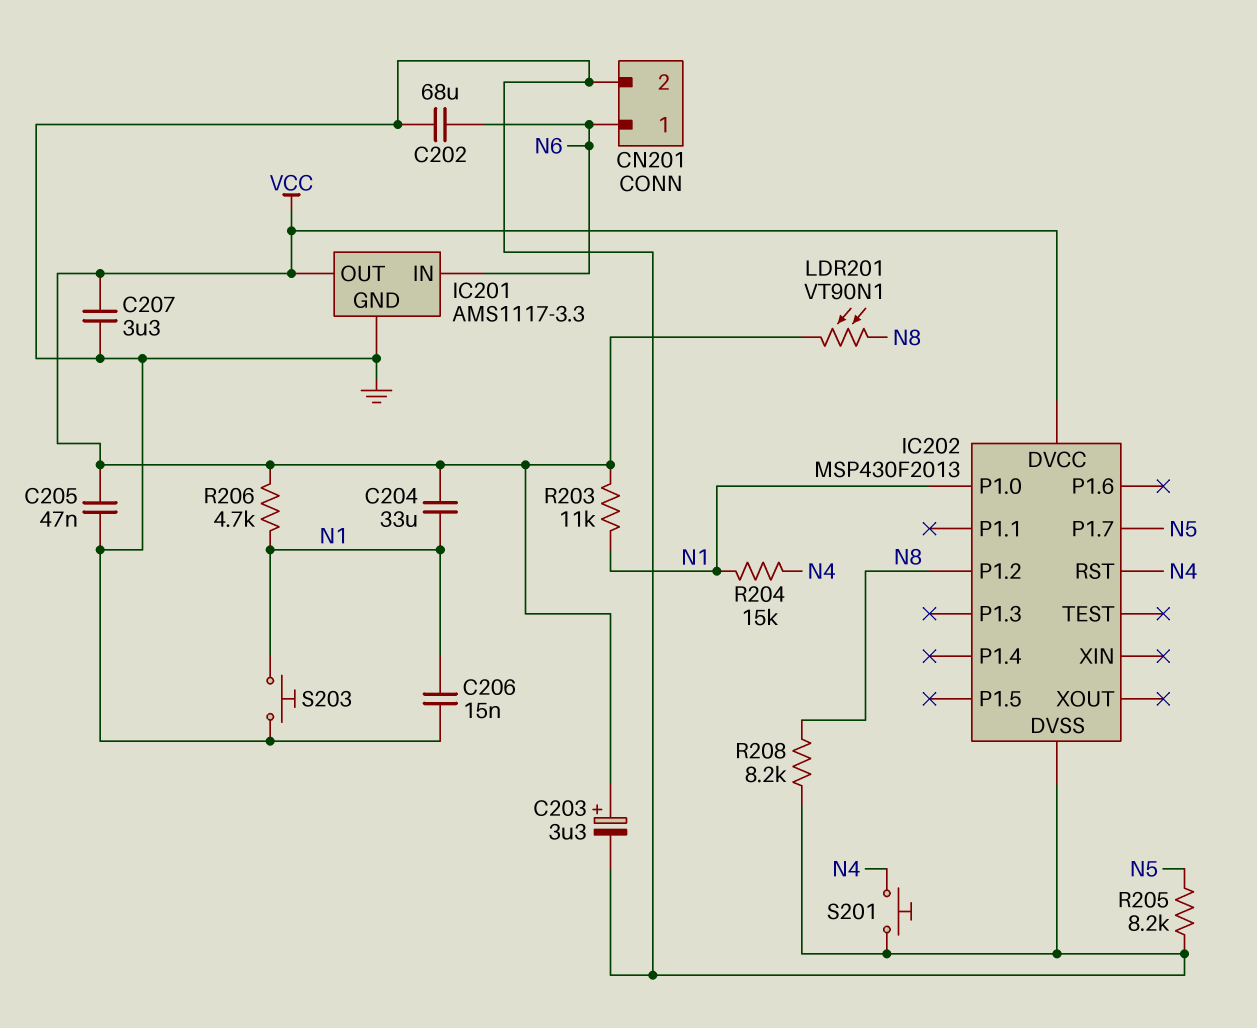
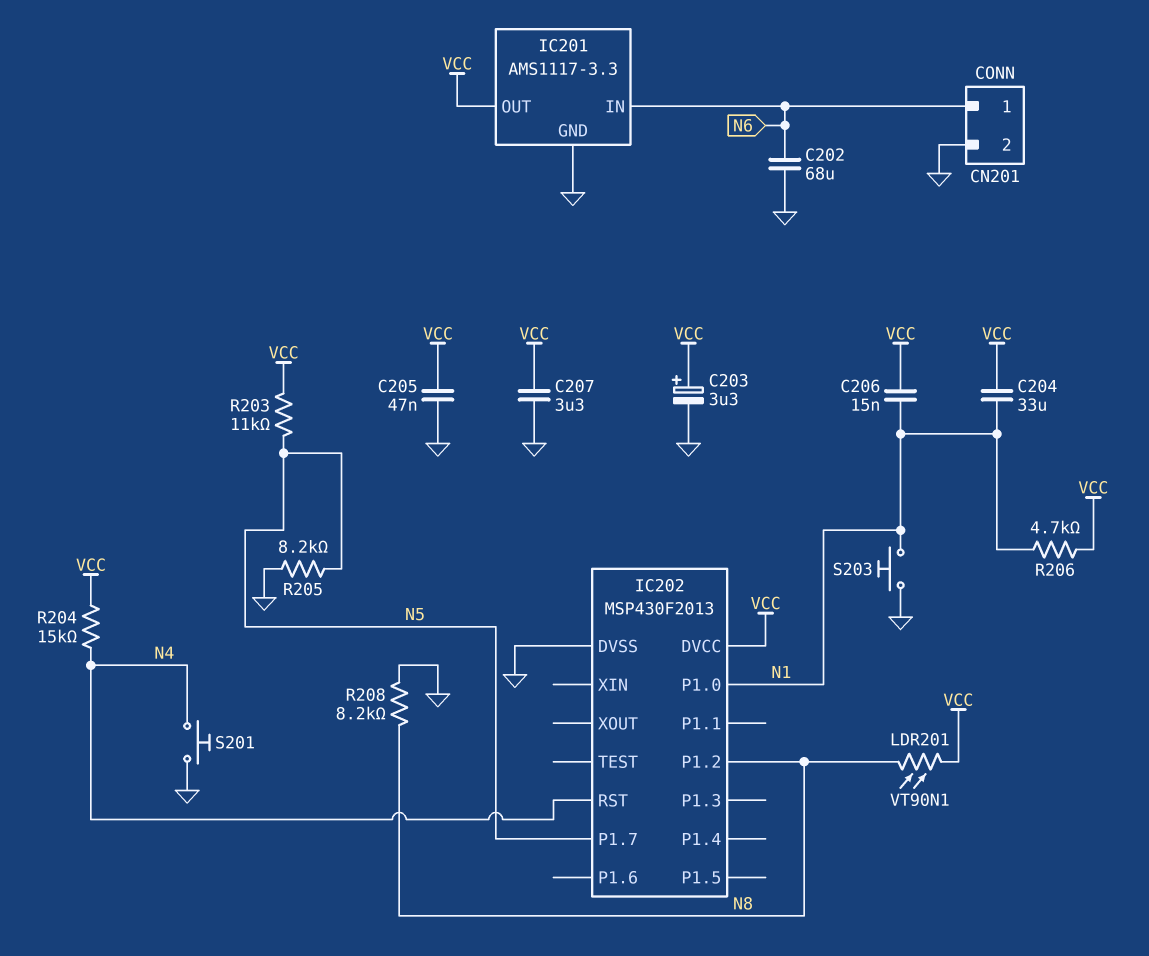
C206: 15nF (GND, N1) -> 15nF (N1, VCC)
R203: 11k (N1, VCC) -> 11k (N5, VCC)
R204: 15k (N1, N4) -> 15k (N4, VCC)

